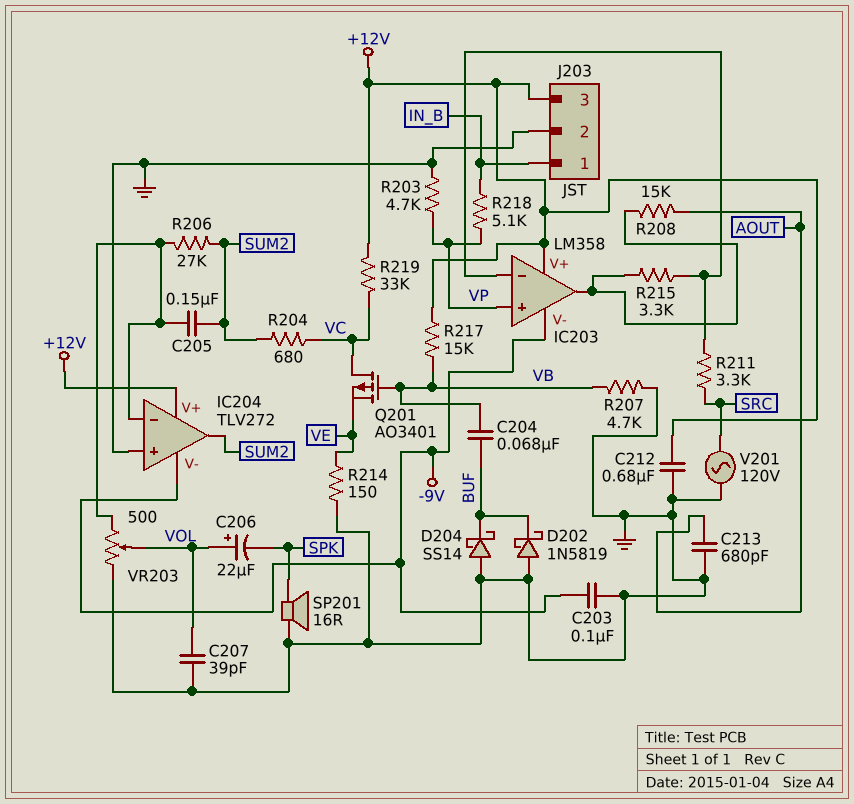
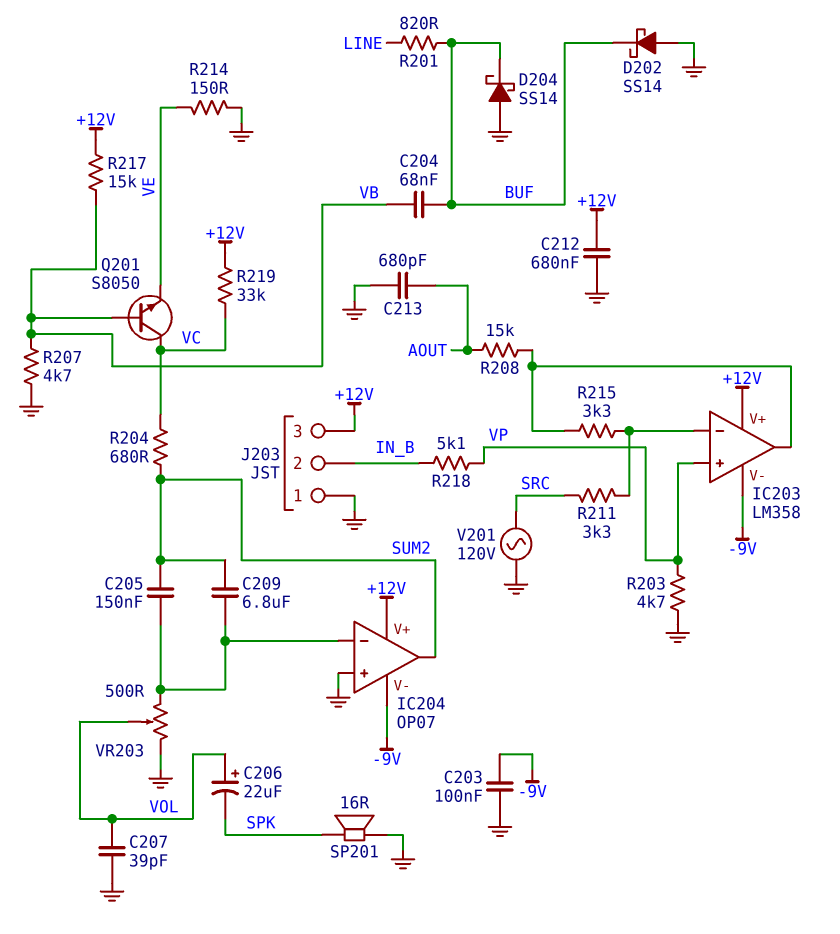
C209: none -> 6.8uF (IC204/in-, SUM2)
D202: schottky 1N5819 (A GND, K BUF) -> schottky SS14 (A GND, K BUF)
IC204: TLV272 -> OP07
J203 pin 1: IN_B -> GND
J203 pin 2: GND -> IN_B
Q201: PMOS AO3401 (G VB, D VC, S VE) -> NPN S8050 (B VB, C VC, E VE)
R201: none -> 820 (BUF, LINE)
R206: 27k (IC204/in-, SUM2) -> none

